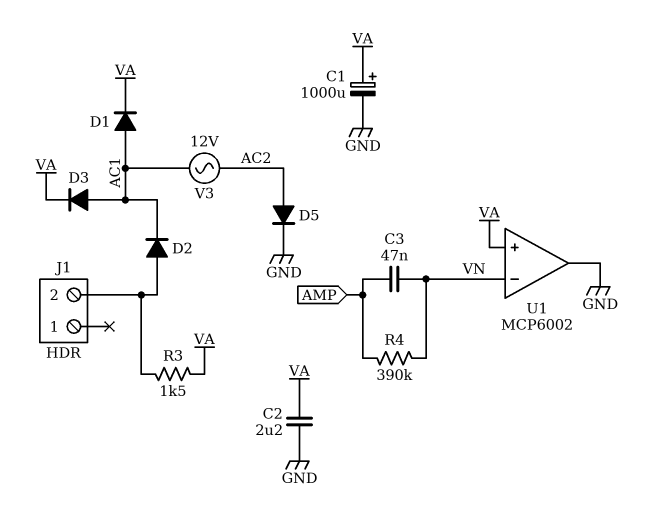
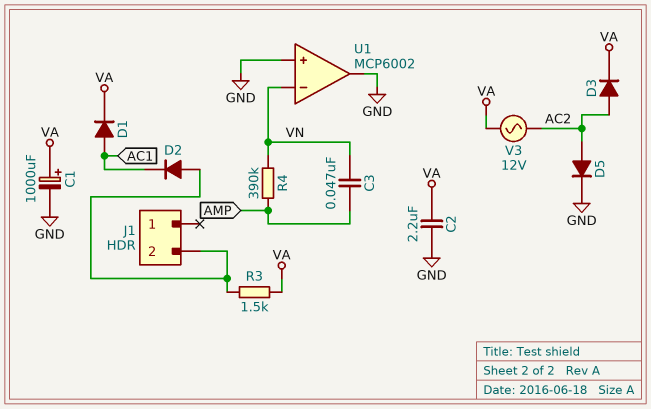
D3: diode (A AC1, K VA) -> diode (A AC2, K VA)
U1 pin in+: VA -> GND
V3: AC 12V (AC1, AC2) -> AC 12V (AC2, VA)

